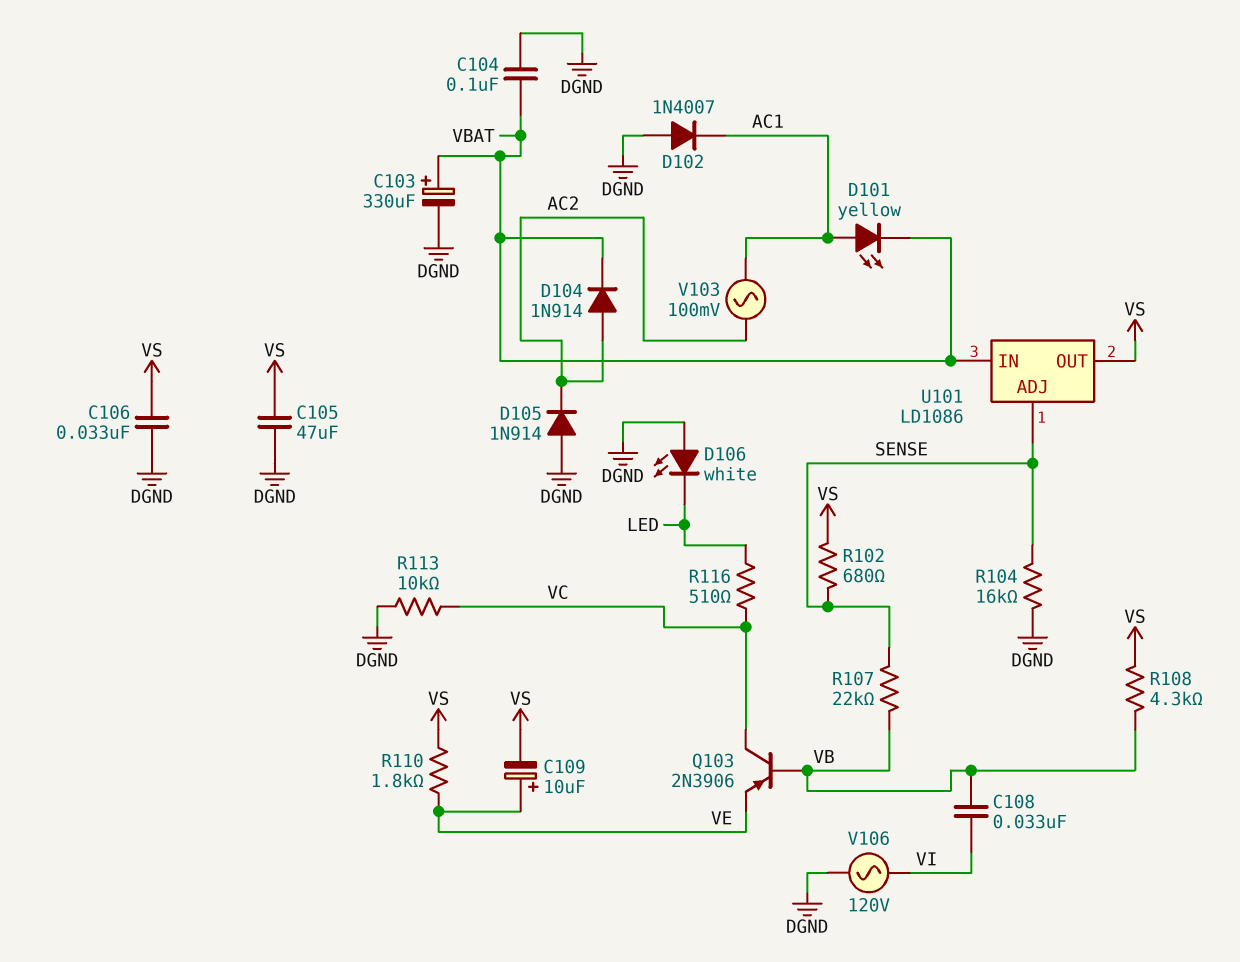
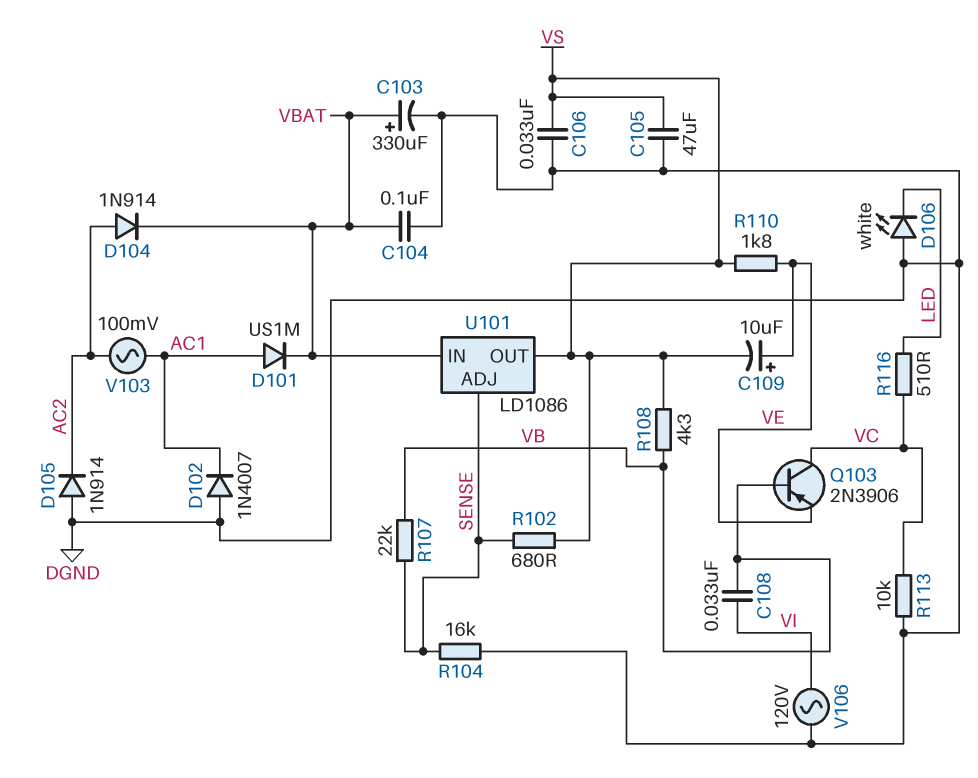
D101: LED yellow (A AC1, K VBAT) -> diode US1M (A AC1, K VBAT)

